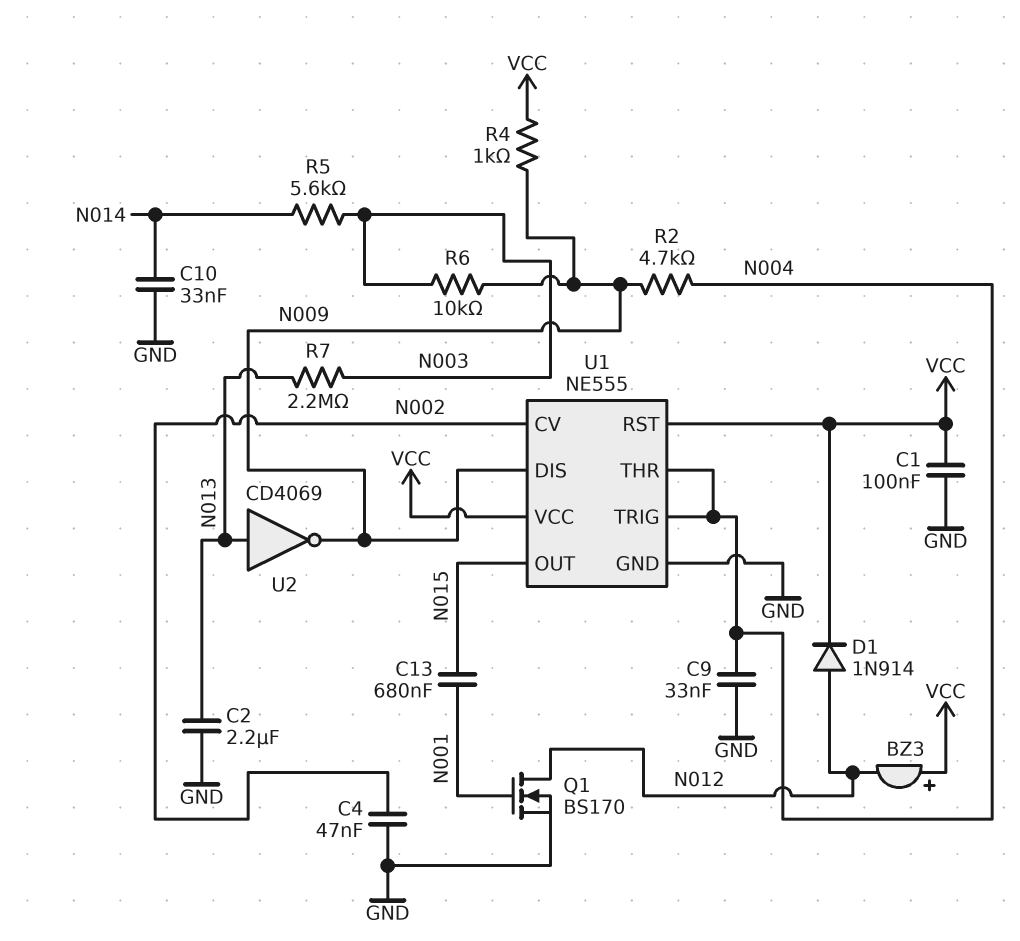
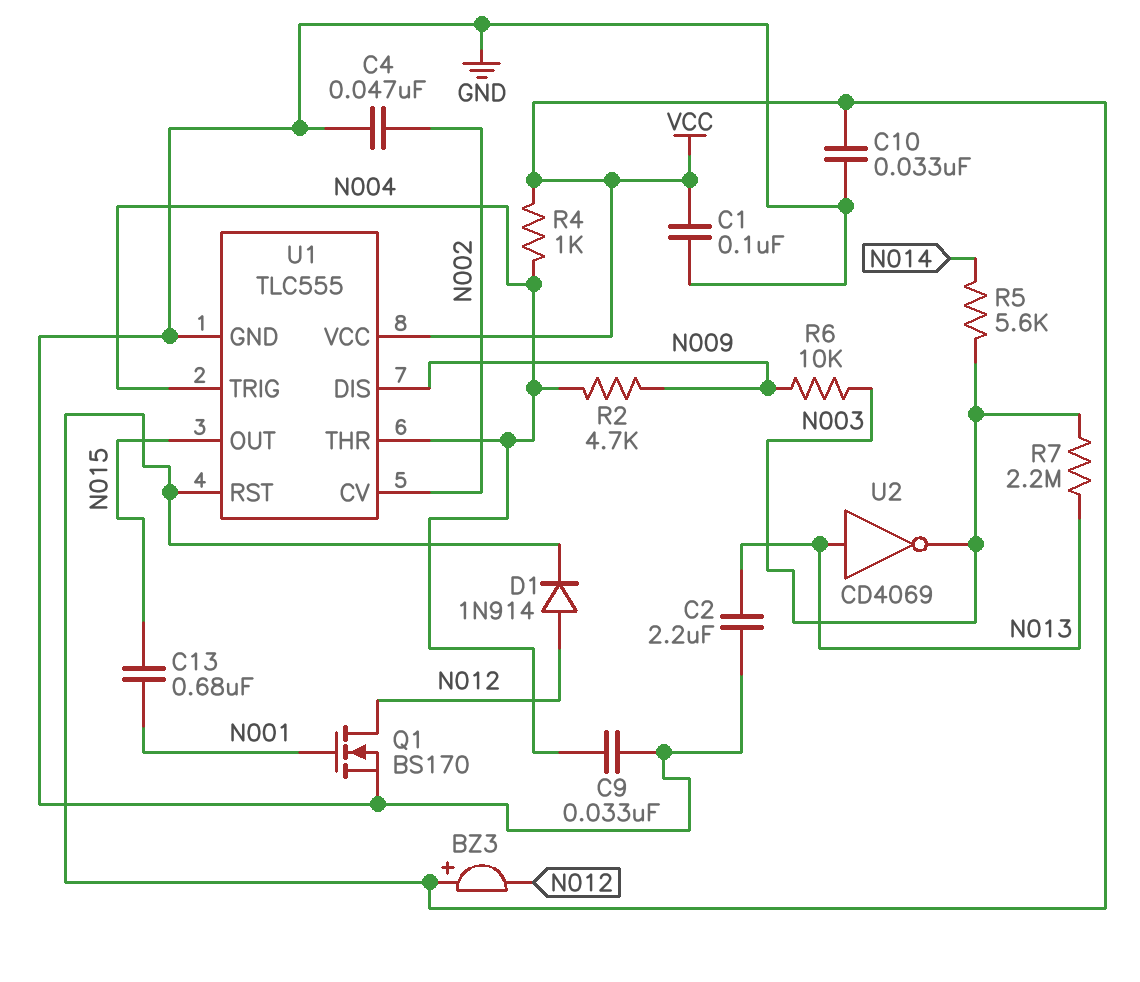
C10: 33nF (GND, N014) -> 33nF (GND, VCC)
R4: 1k (N009, VCC) -> 1k (N004, VCC)
U1: NE555 -> TLC555
U2: NOT CD4069 (in N013, out N009) -> NOT CD4069 (in N013, out N003)

